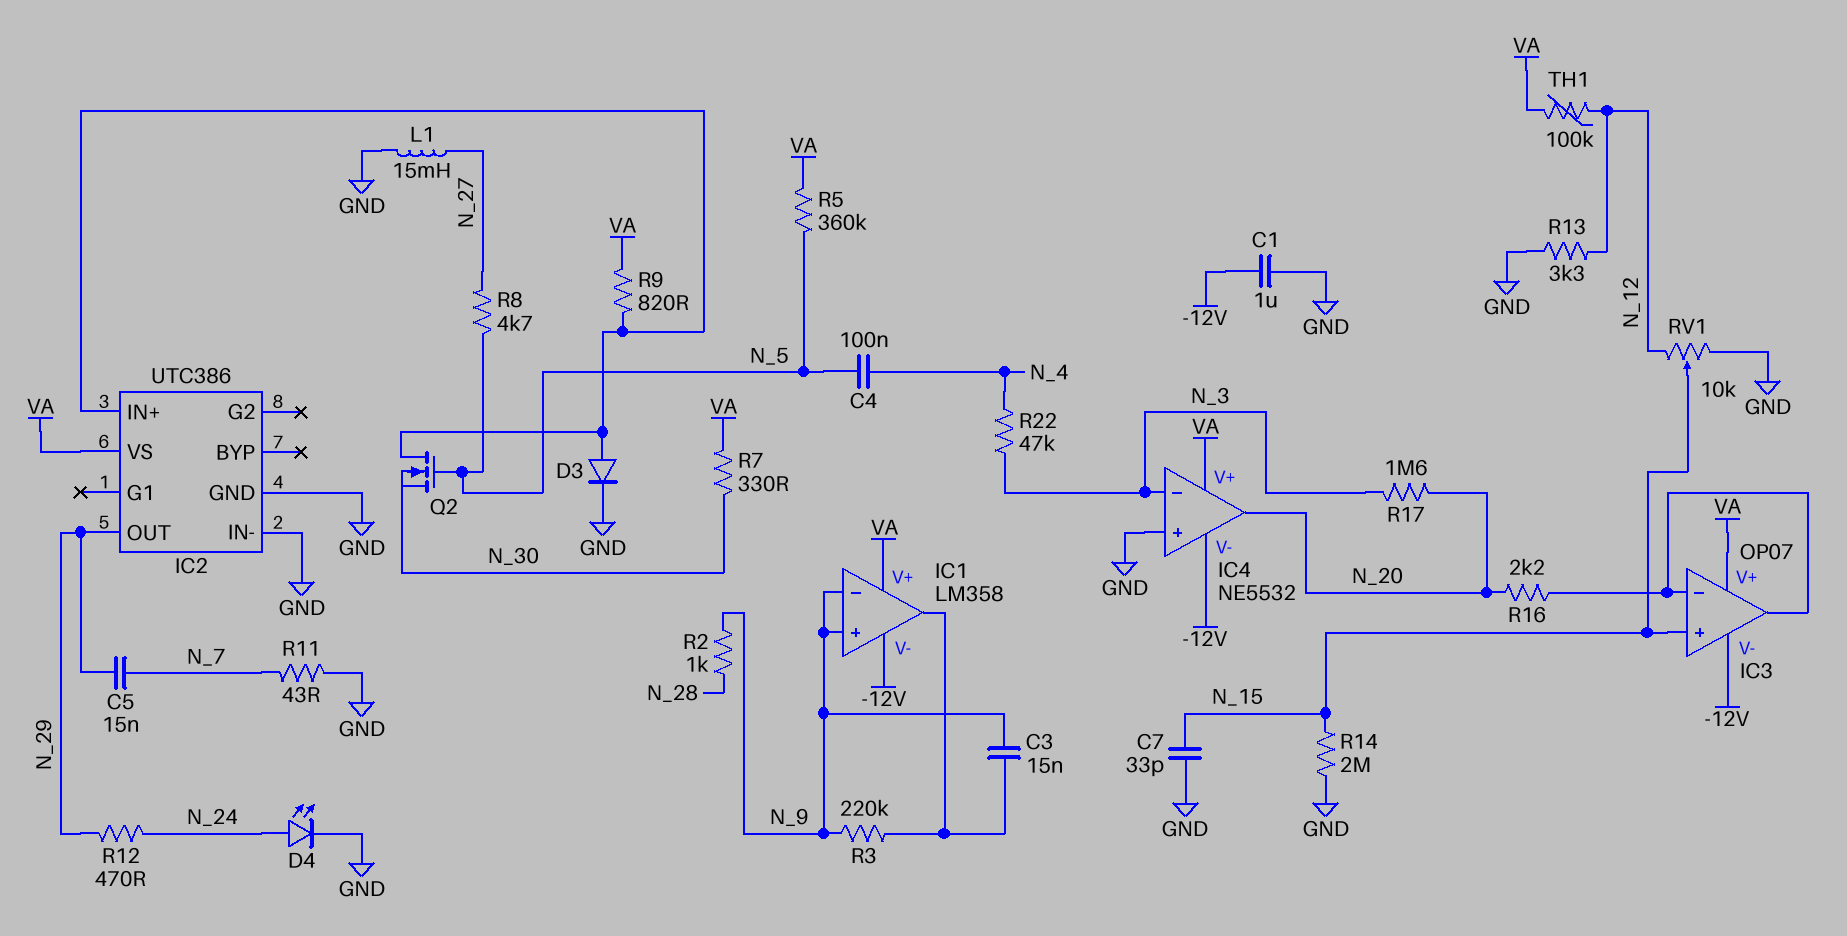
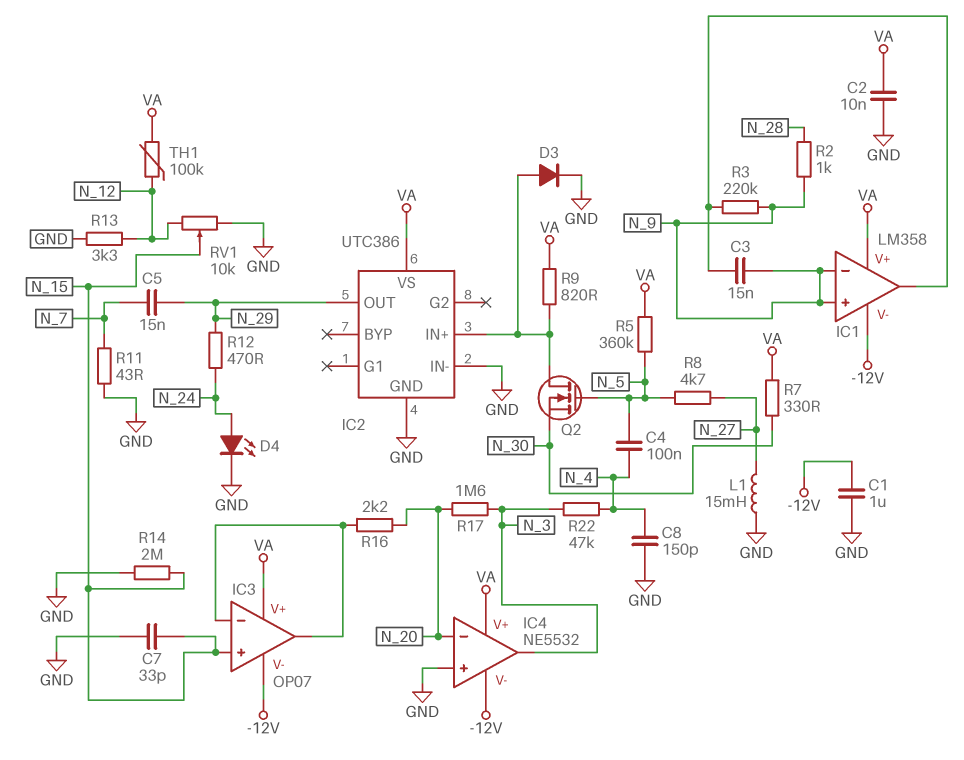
C2: none -> 10nF (GND, VA)
C8: none -> 150pF (GND, N_4)
IC4 pin in-: N_3 -> N_20
IC4 pin out: N_20 -> N_3

